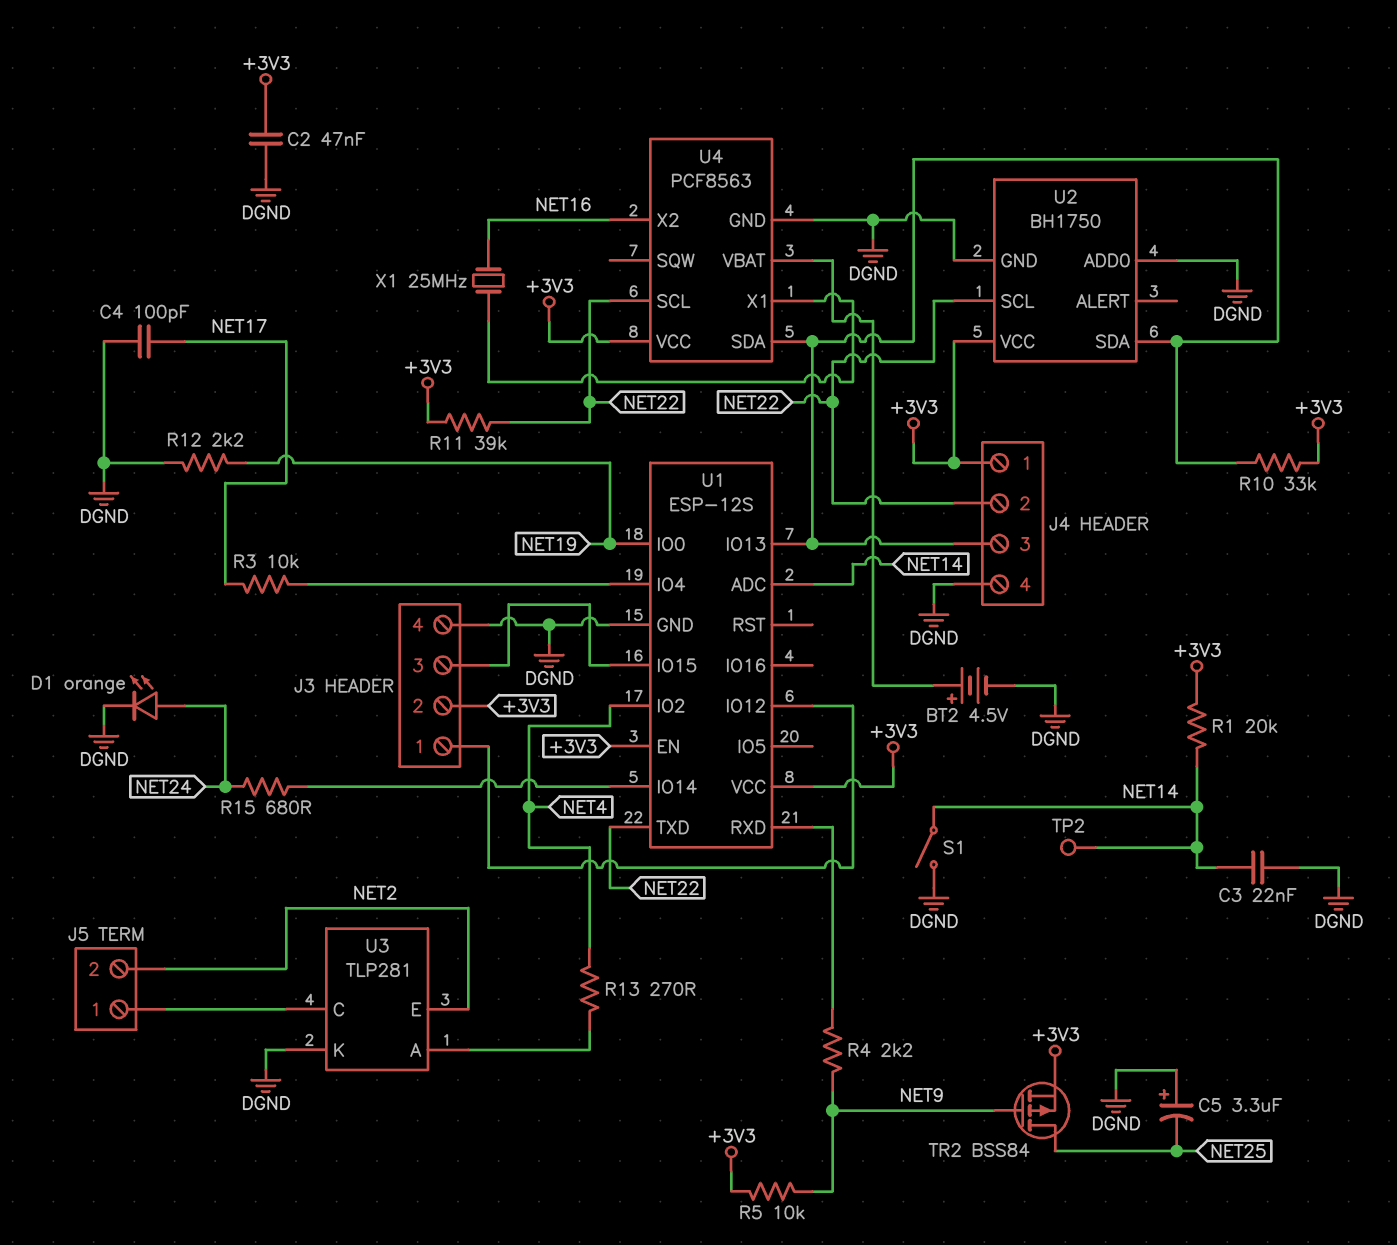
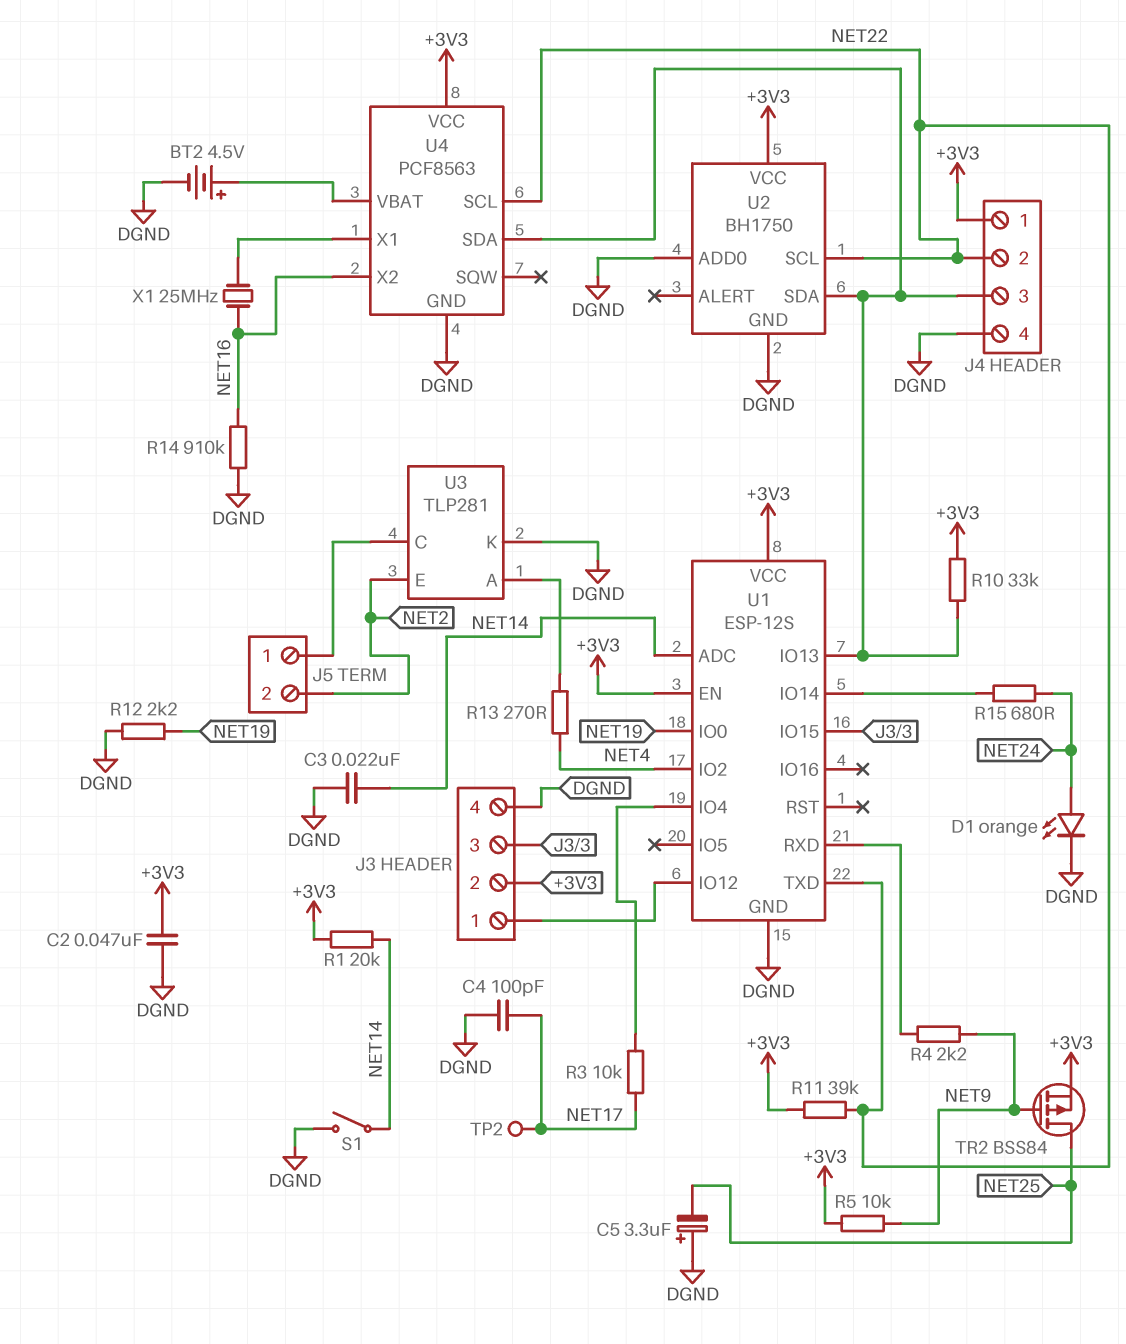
R14: none -> 910k (DGND, NET16)
TP2: test point (NET14) -> test point (NET17)

